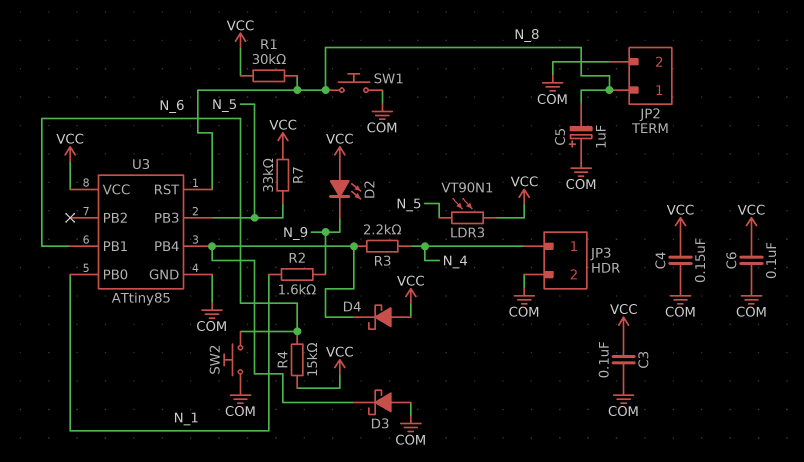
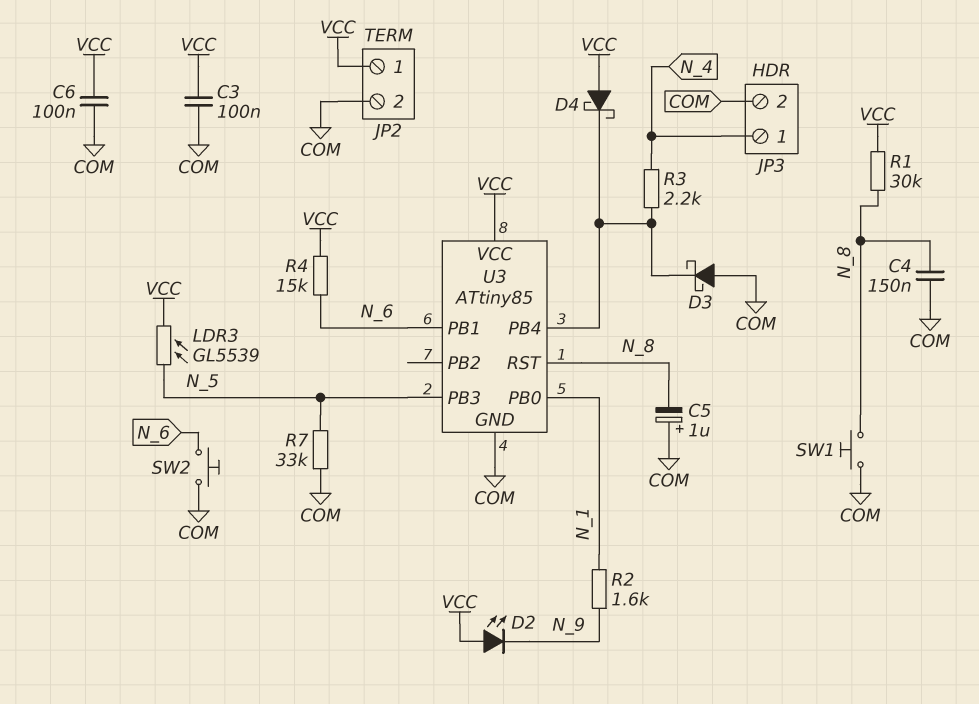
C4: 150nF (COM, VCC) -> 150nF (COM, N_8)
JP2 pin 1: N_8 -> VCC
LDR3: VT90N1 (N_5, VCC) -> GL5539 (N_5, VCC)
R7: 33k (N_5, VCC) -> 33k (COM, N_5)

